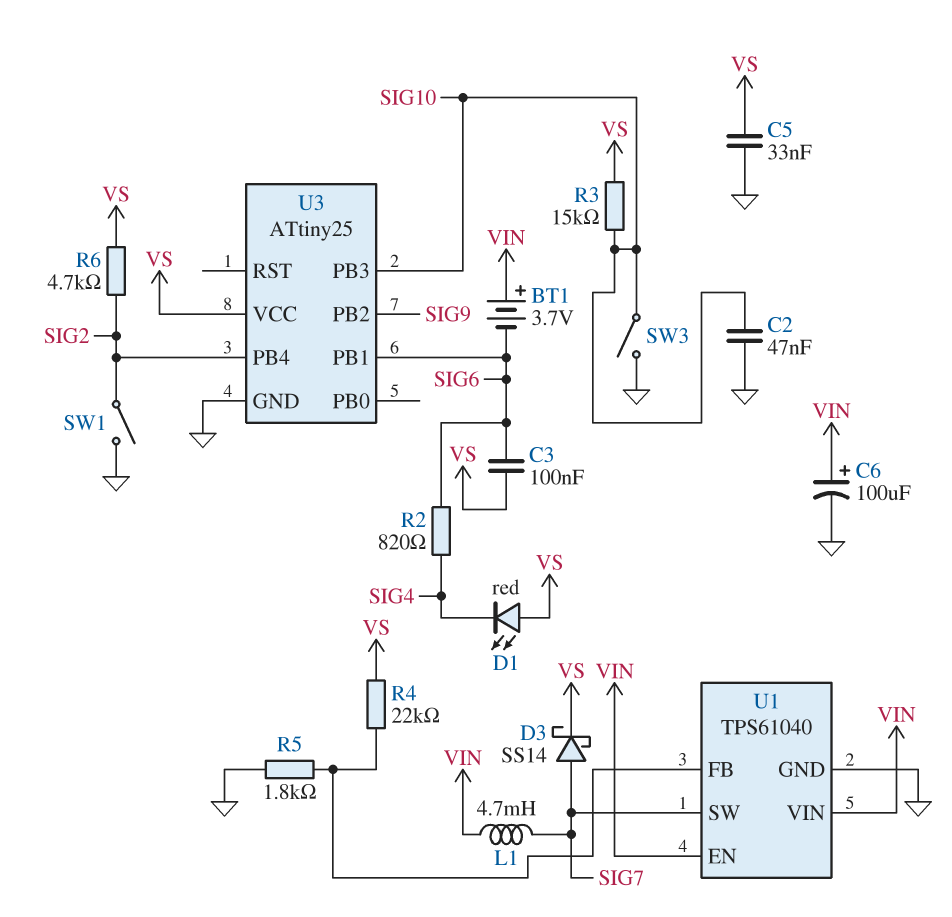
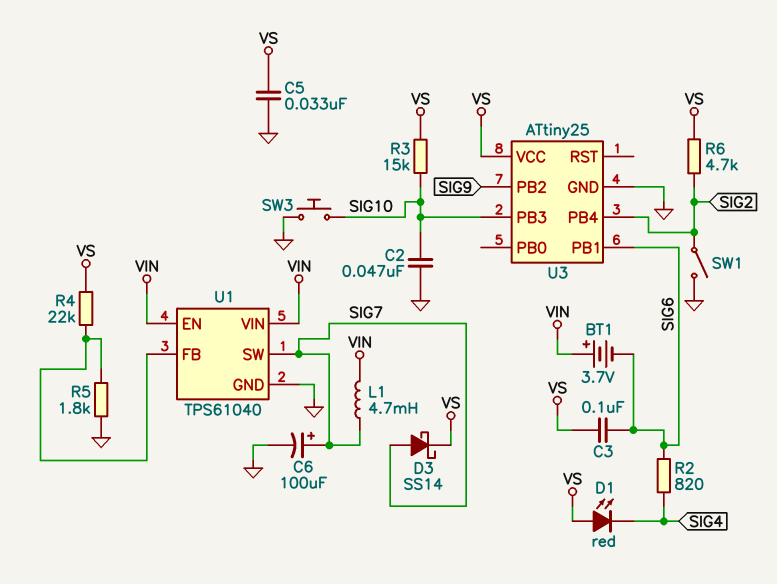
C6: 100uF (plus VIN, minus GND) -> 100uF (plus SIG7, minus GND)
SW3: switch (GND, SIG10) -> button (GND, SIG10)

